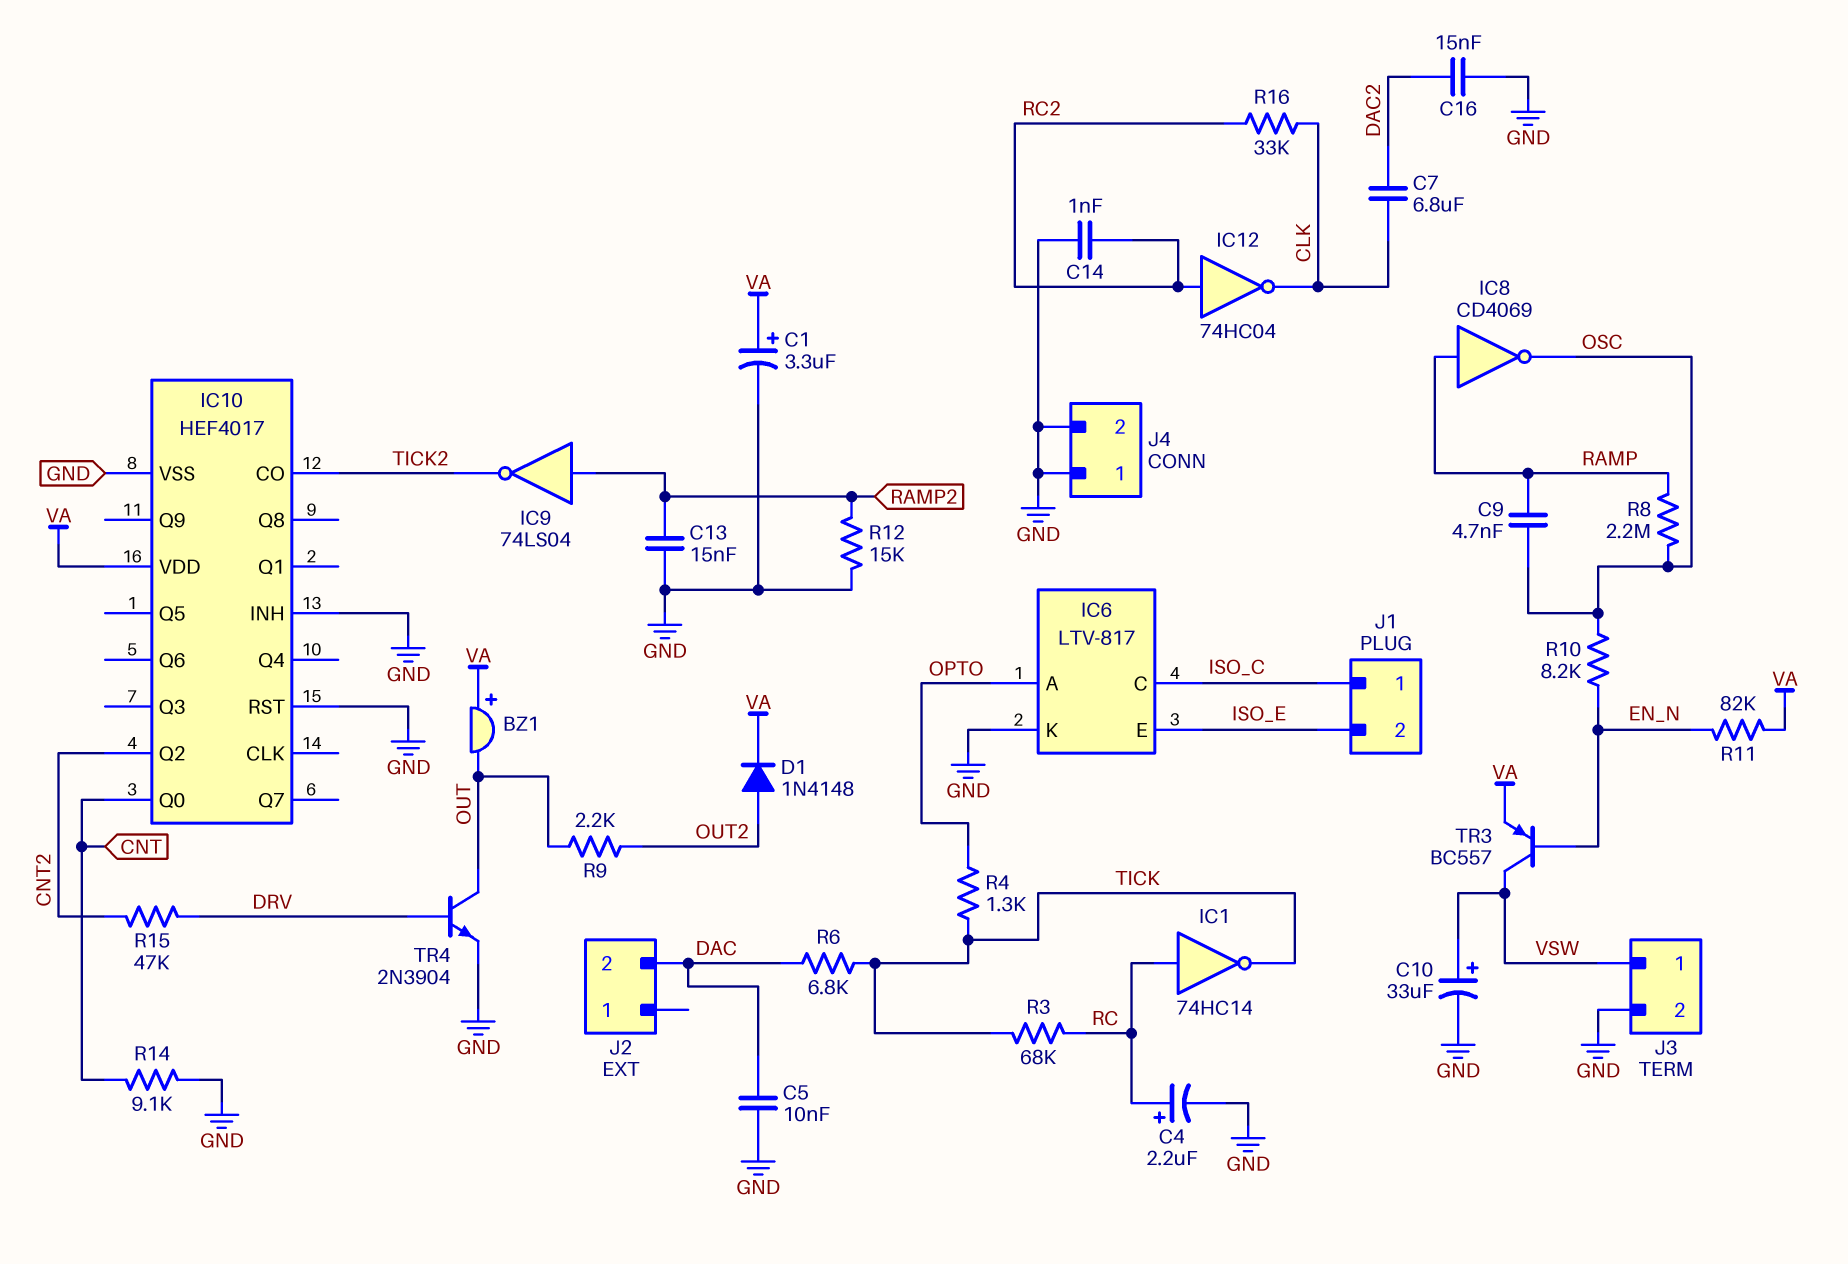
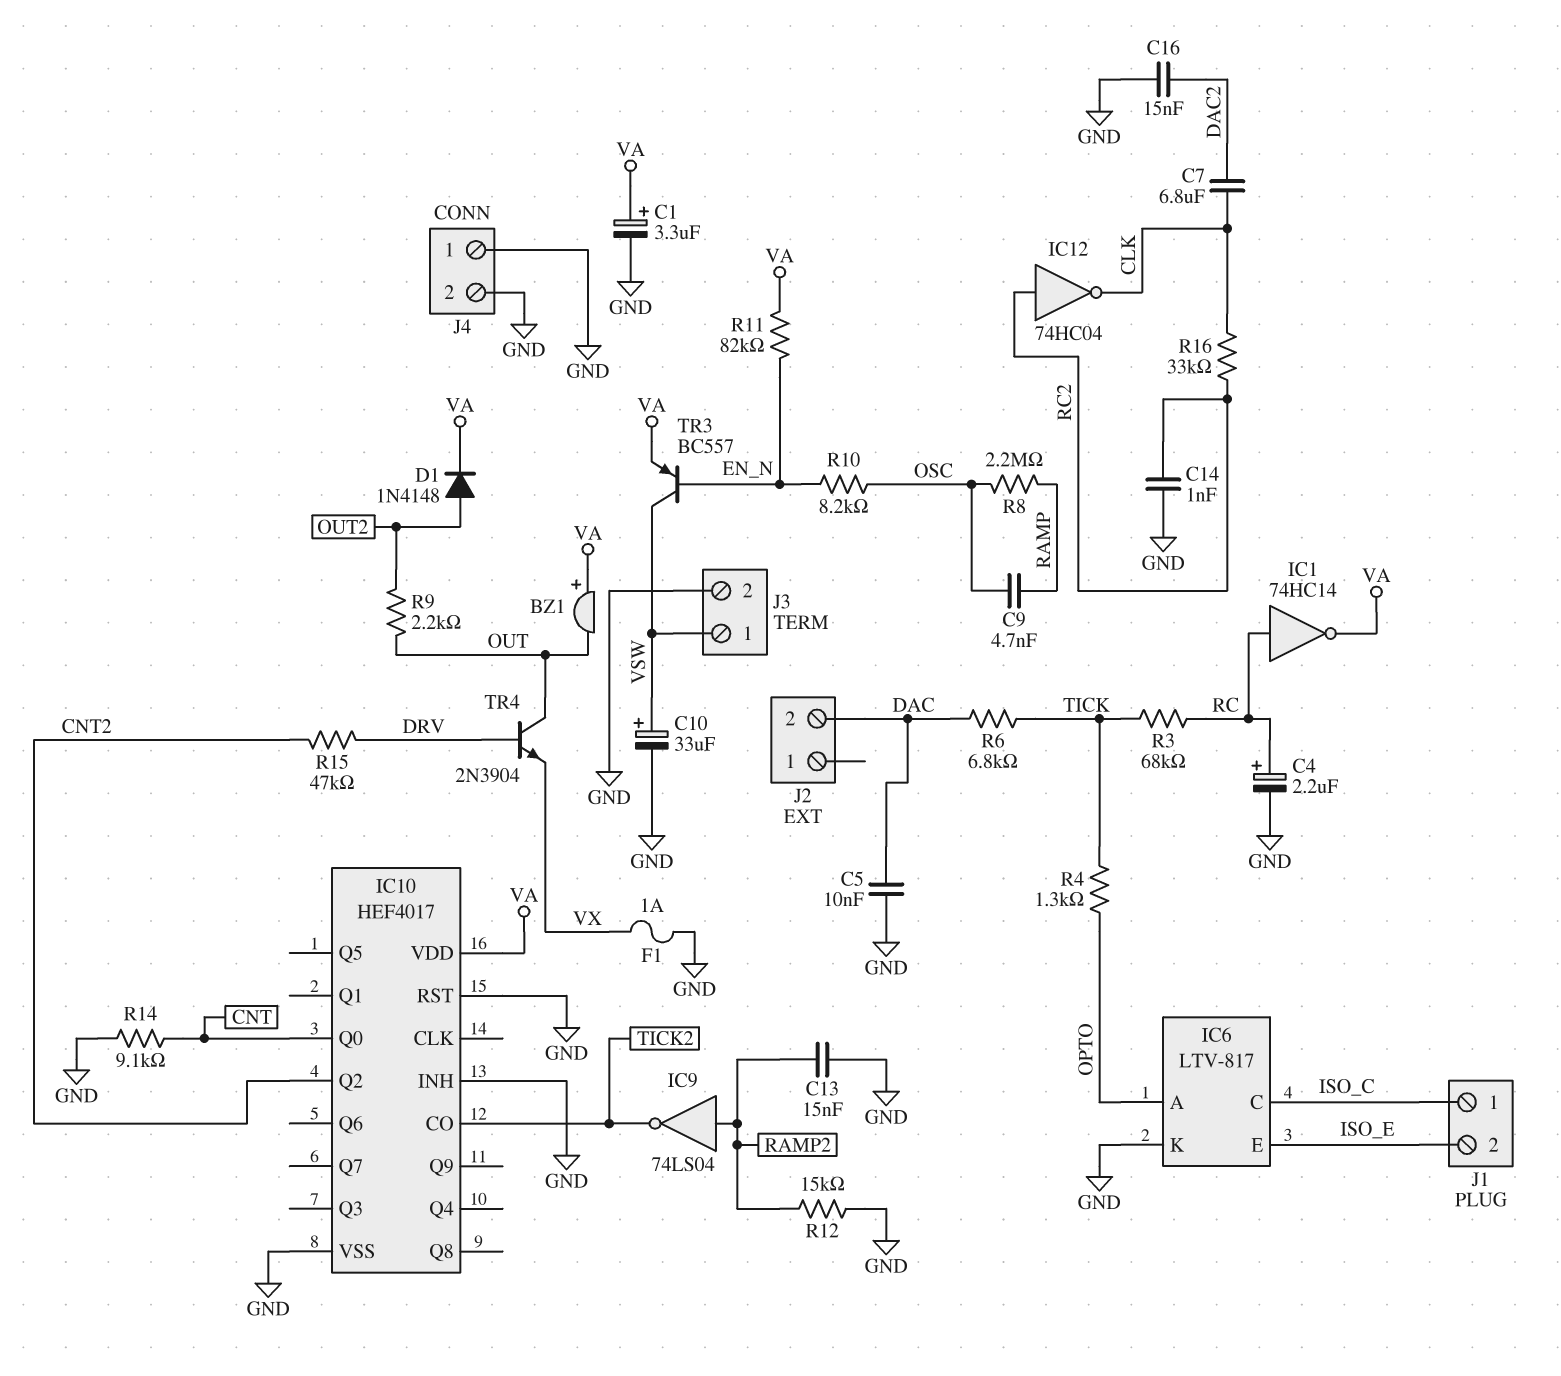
F1: none -> 1A (GND, VX)
IC1: NOT 74HC14 (in RC, out TICK) -> NOT 74HC14 (in RC, out VA)
IC8: NOT CD4069 (in RAMP, out OSC) -> none
TR4: NPN 2N3904 (B DRV, C OUT, E GND) -> NPN 2N3904 (B DRV, C OUT, E VX)

